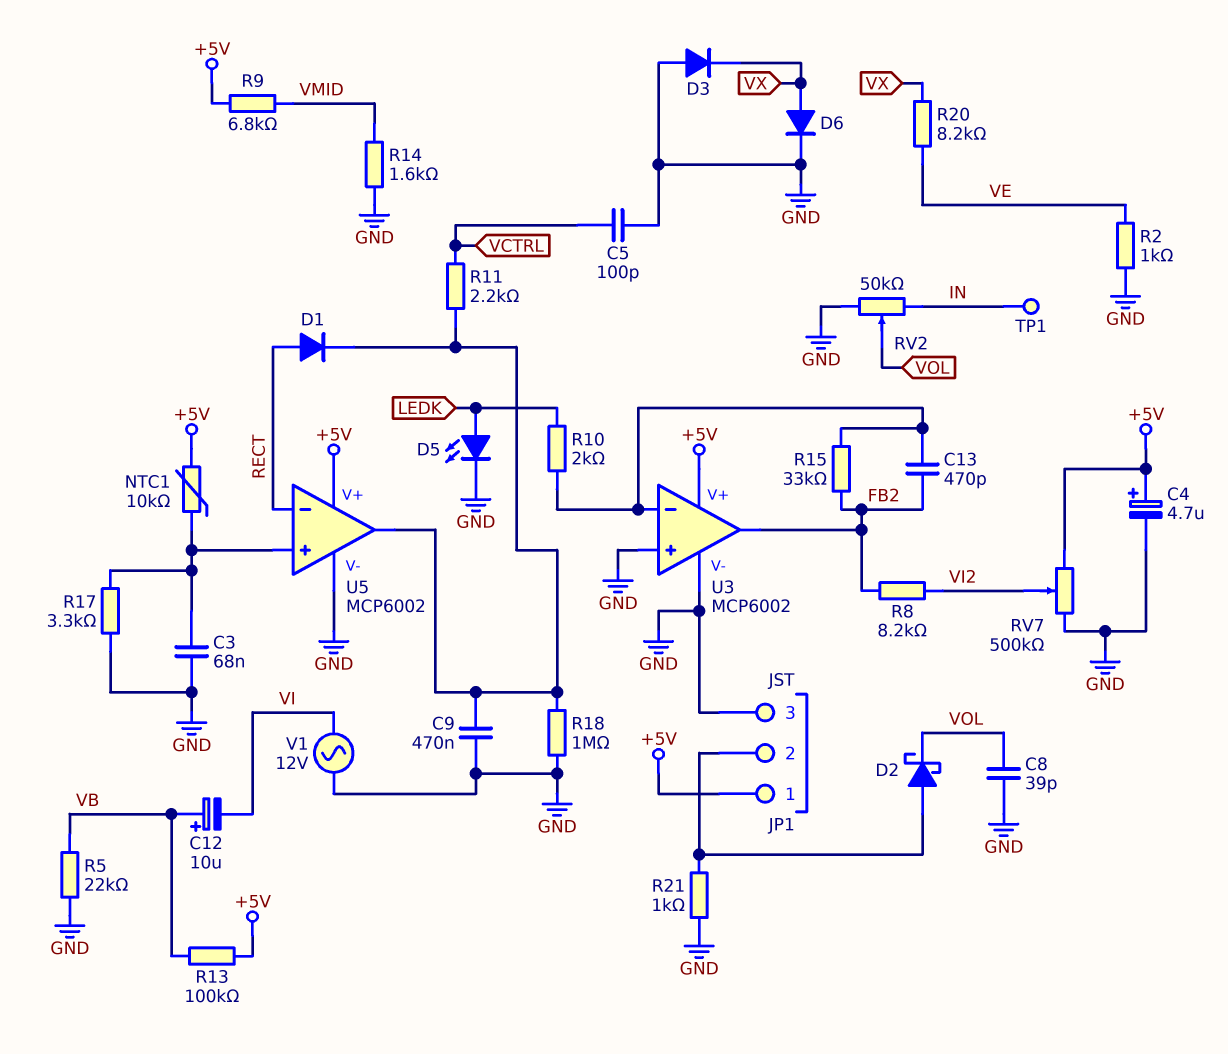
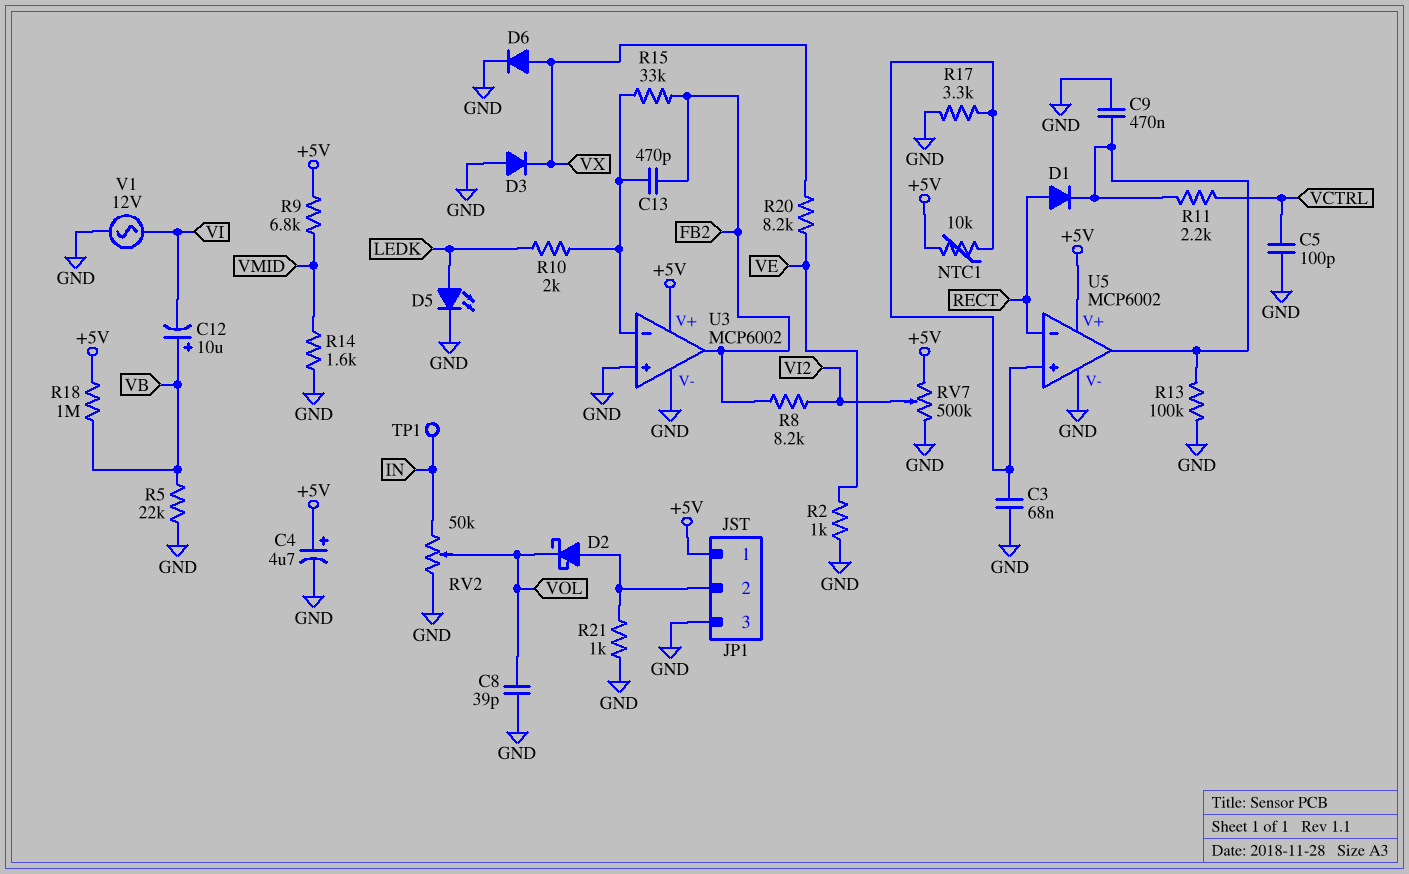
R13: 100k (+5V, VB) -> 100k (GND, U5/out)
R18: 1M (GND, U5/out) -> 1M (+5V, VB)

